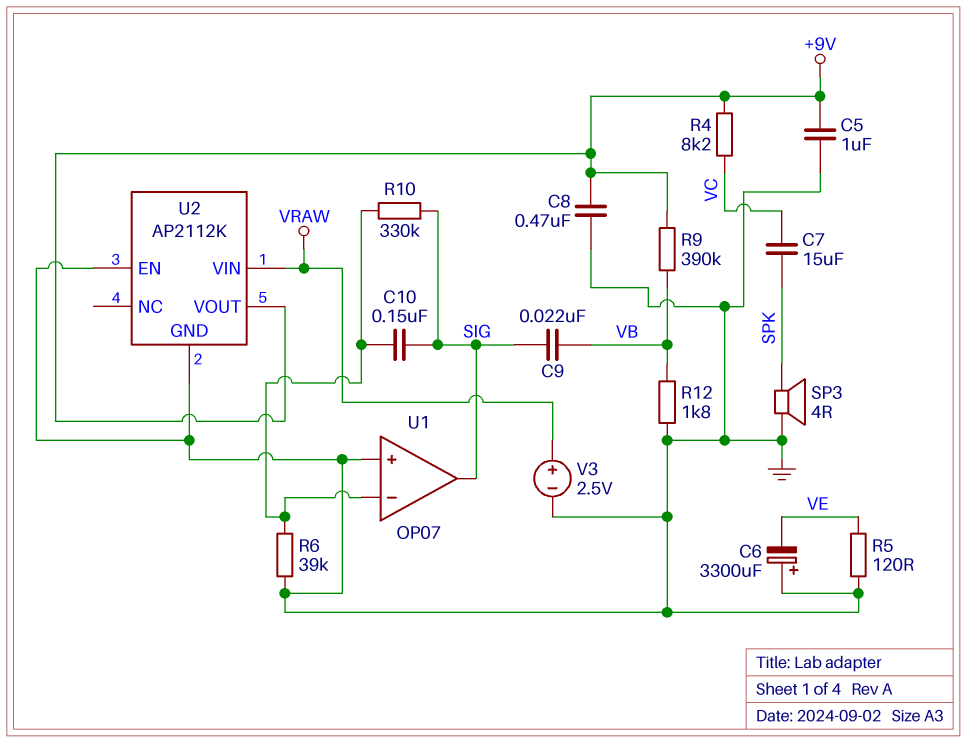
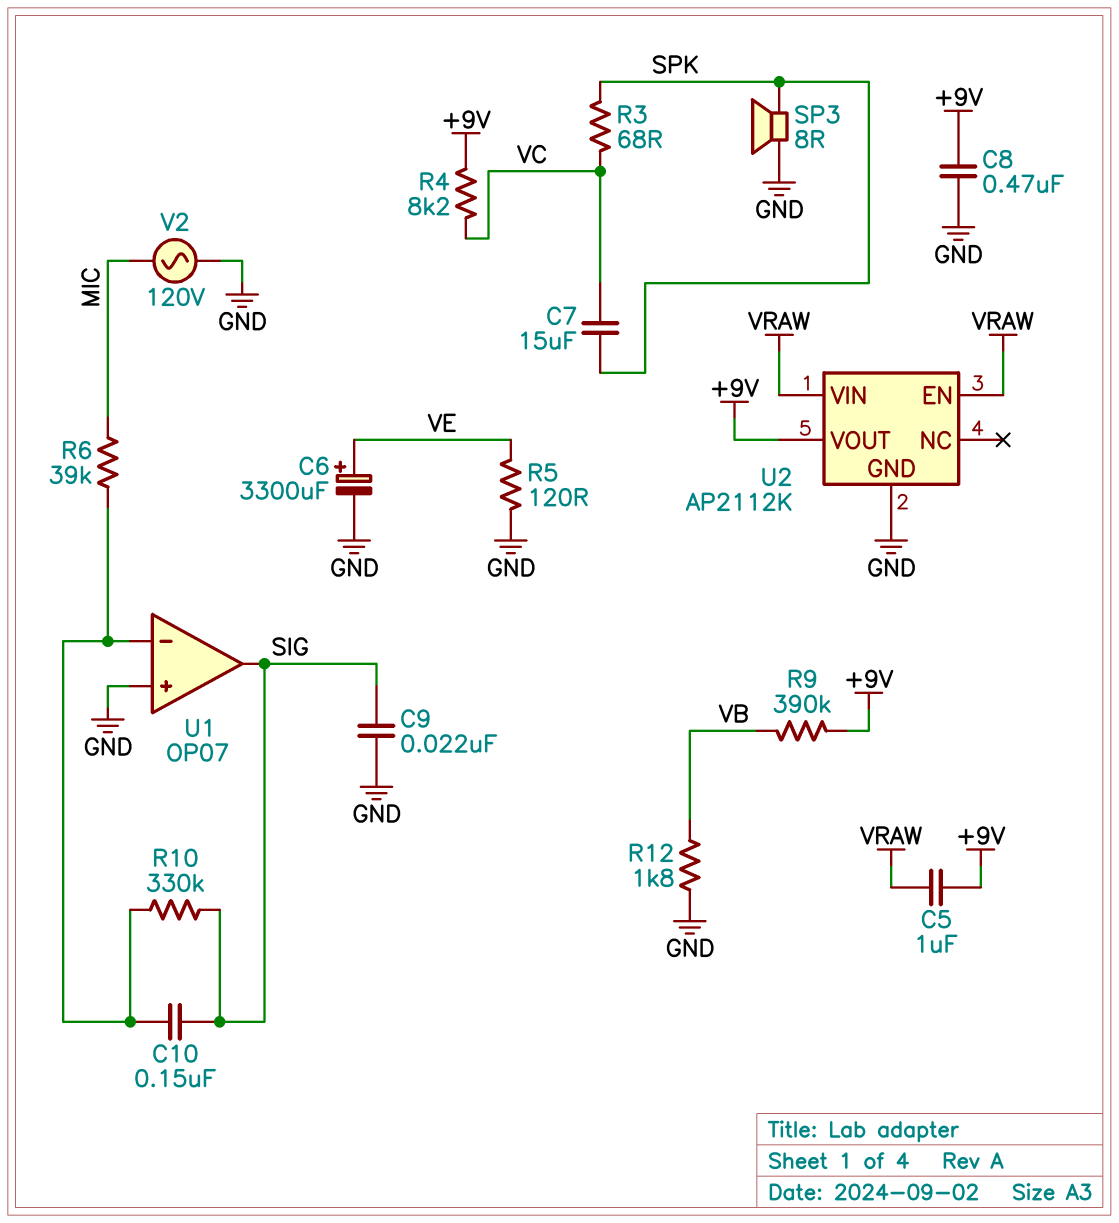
C5: 1uF (+9V, GND) -> 1uF (+9V, VRAW)
C6: 3300uF (plus GND, minus VE) -> 3300uF (plus VE, minus GND)
C9: 22nF (SIG, VB) -> 22nF (GND, SIG)
R3: none -> 68 (SPK, VC)
R6: 39k (GND, U1/in-) -> 39k (MIC, U1/in-)
SP3: speaker 4R (GND, SPK) -> speaker 8R (GND, SPK)
U2 pin EN: GND -> VRAW
V2: none -> AC 120V (GND, MIC)
V3: 2.5V (plus VRAW, minus GND) -> none

